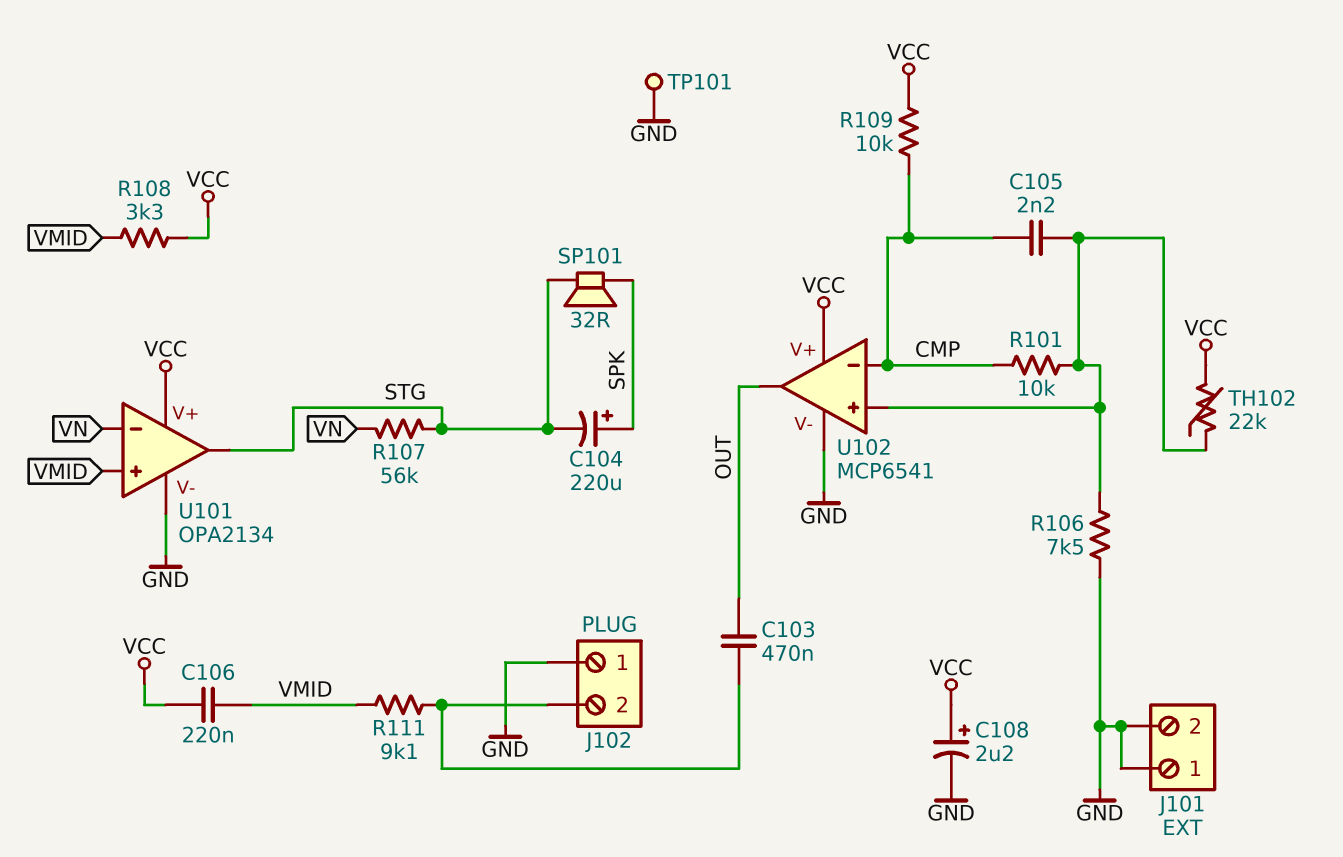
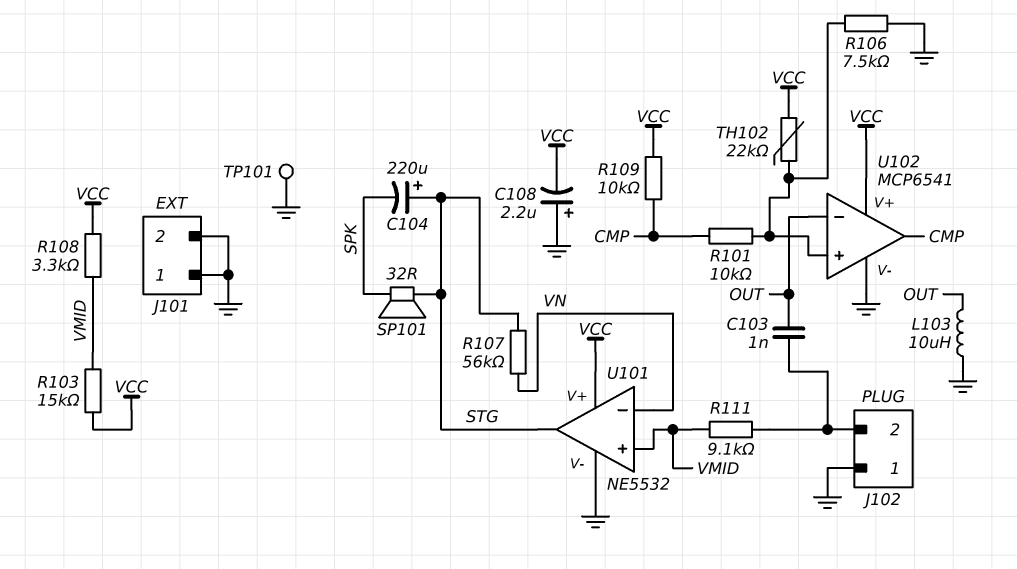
C103: 470nF (J102/2, OUT) -> 1nF (J102/2, OUT)
C104: 220uF (plus SPK, minus STG) -> 220uF (plus STG, minus SPK)
C105: 2.2nF (CMP, U102/in+) -> none
C106: 220nF (VCC, VMID) -> none
C108: 2.2uF (plus VCC, minus GND) -> 2.2uF (plus GND, minus VCC)
L103: none -> 10uH (GND, OUT)
R103: none -> 15k (VCC, VMID)
U101: OPA2134 -> NE5532
U102 pin in-: CMP -> OUT
U102 pin out: OUT -> CMP

